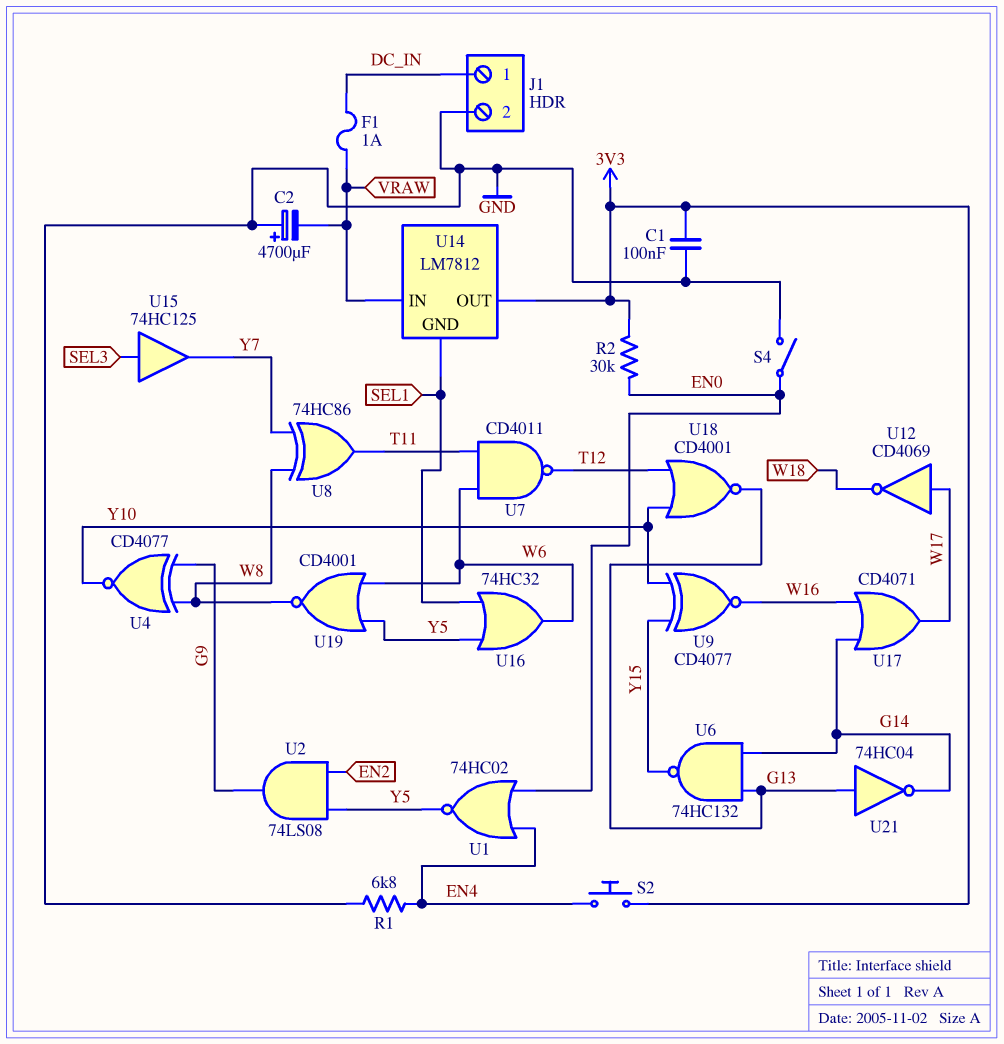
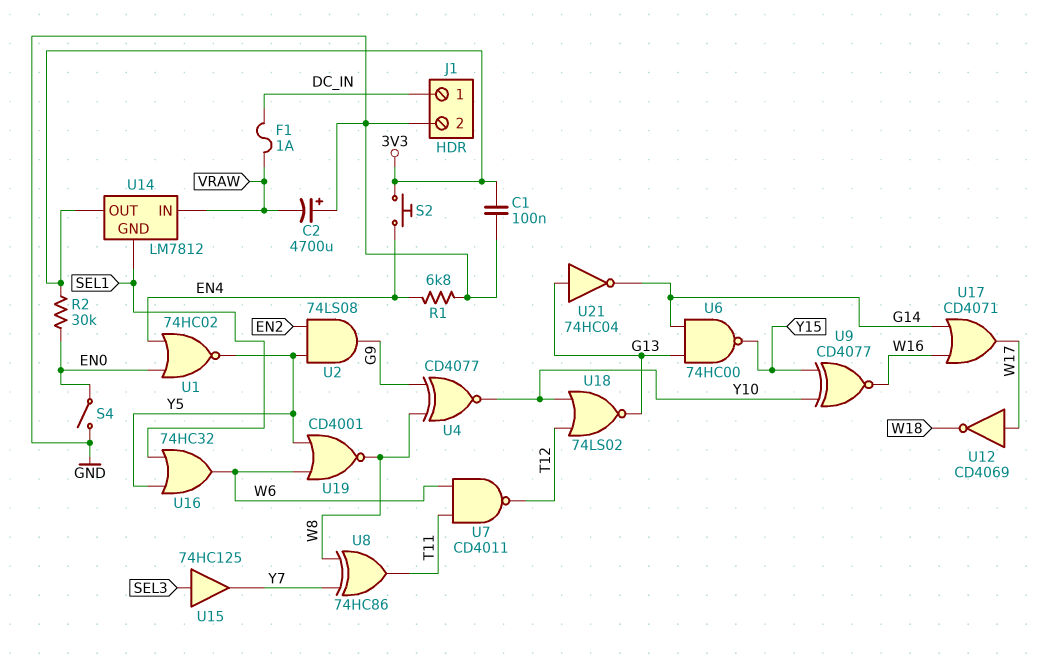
U6: NAND 74HC132 (in G13, in G14, out Y15) -> NAND 74HC00 (in G13, in G14, out Y15)
U18: NOR CD4001 (in T12, in Y10, out G13) -> NOR 74LS02 (in T12, in Y10, out G13)

